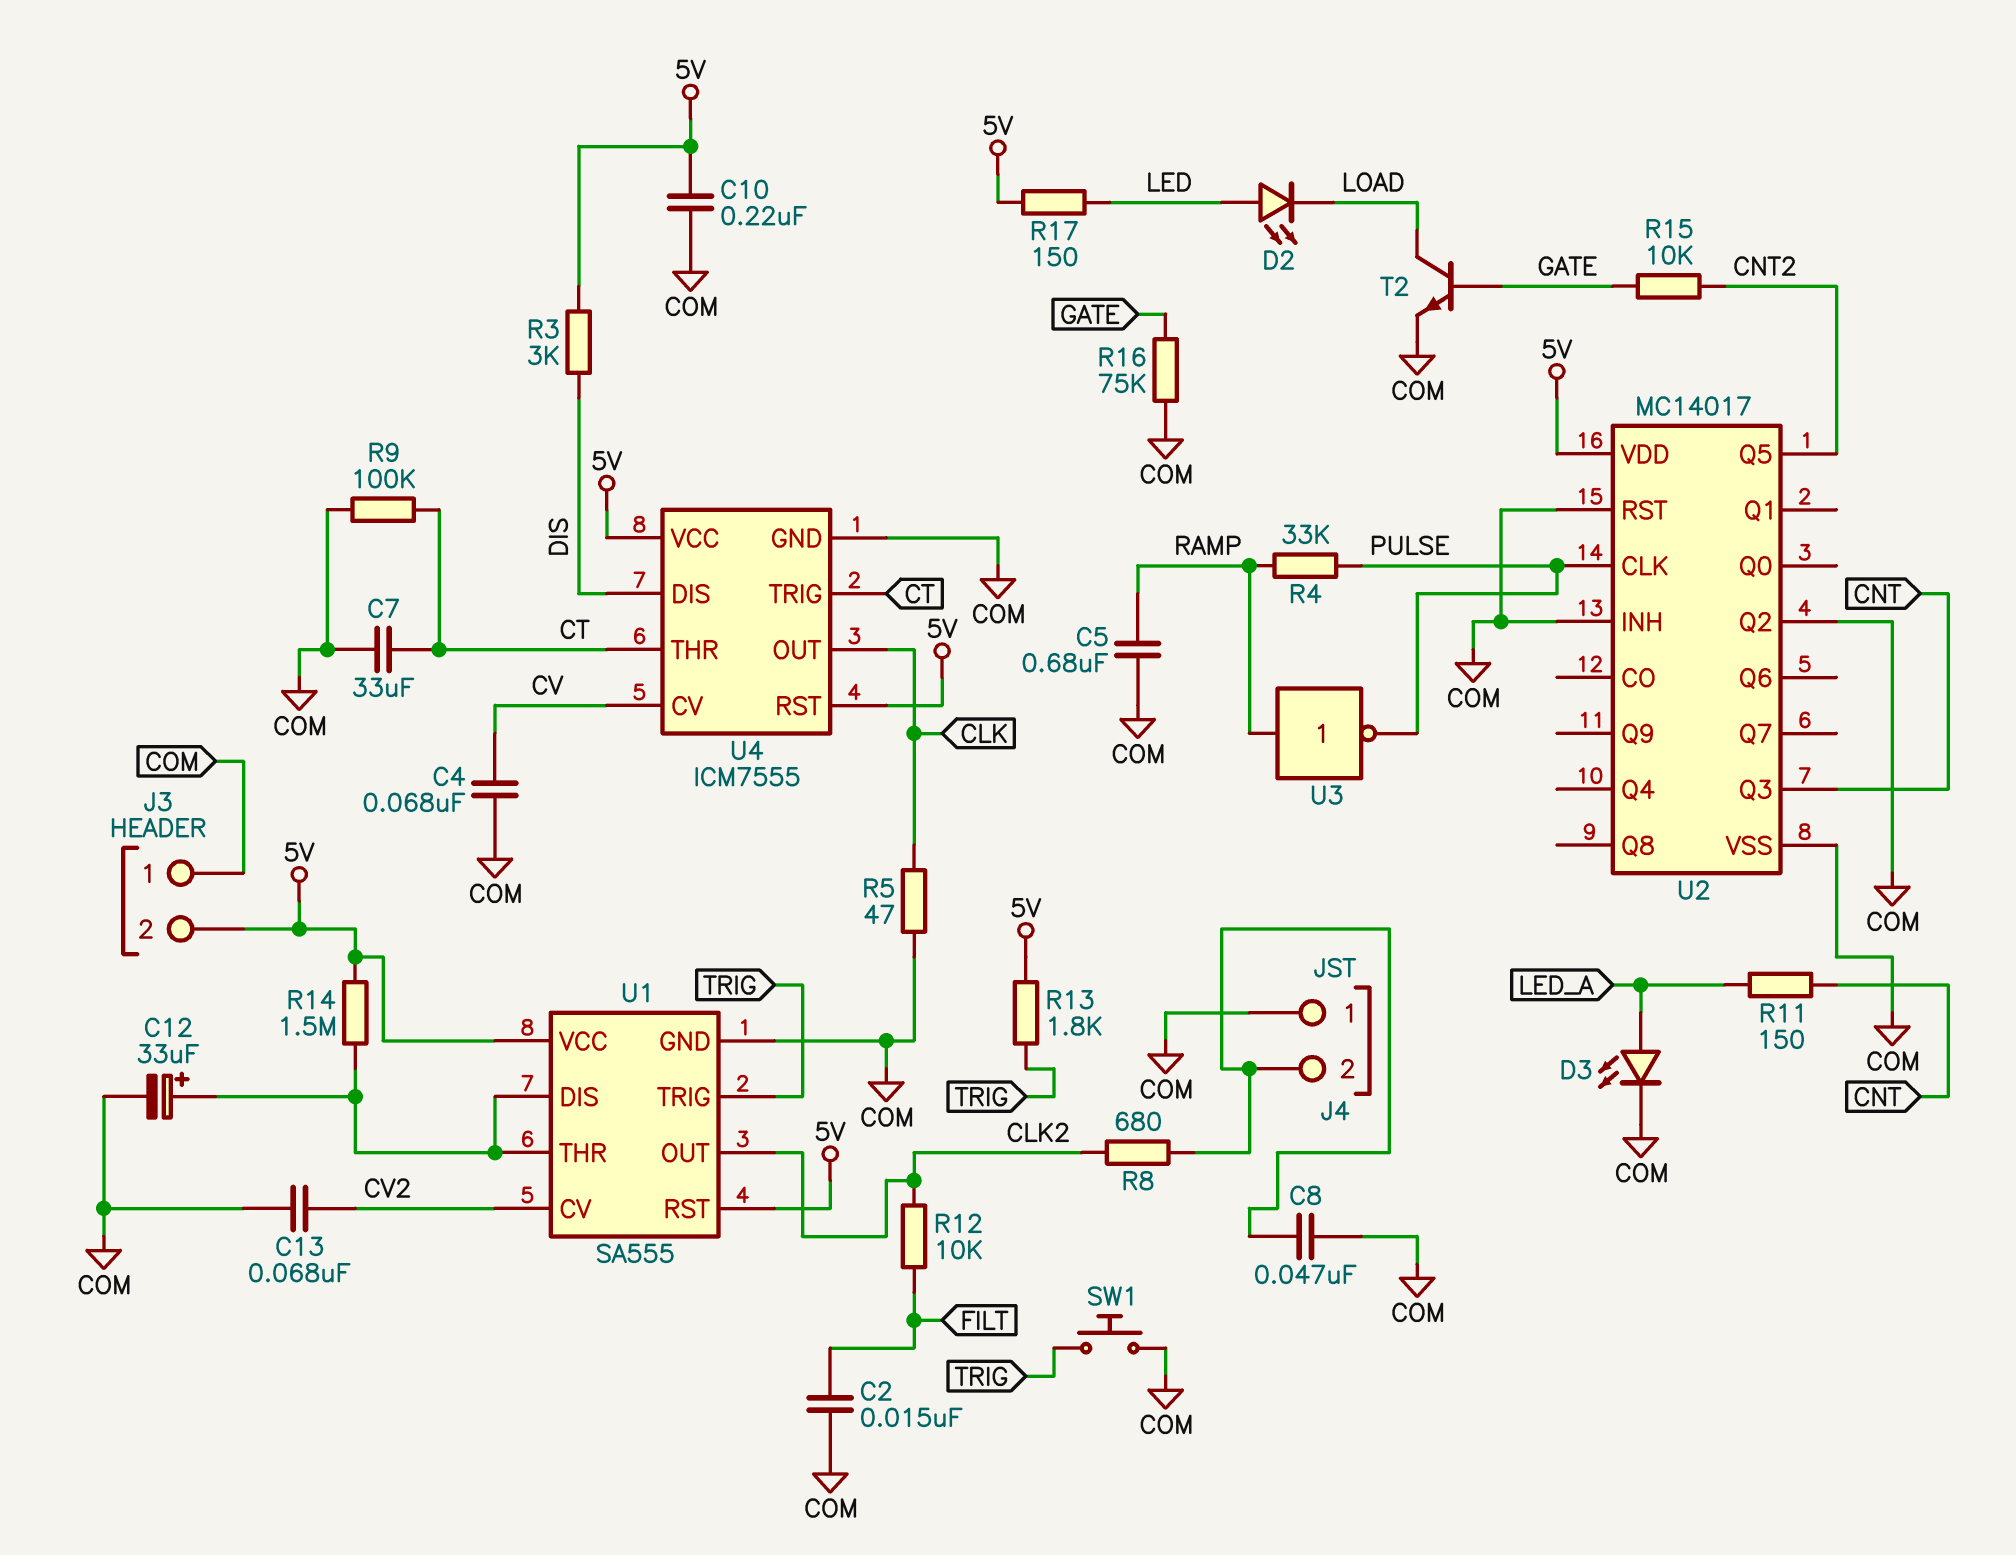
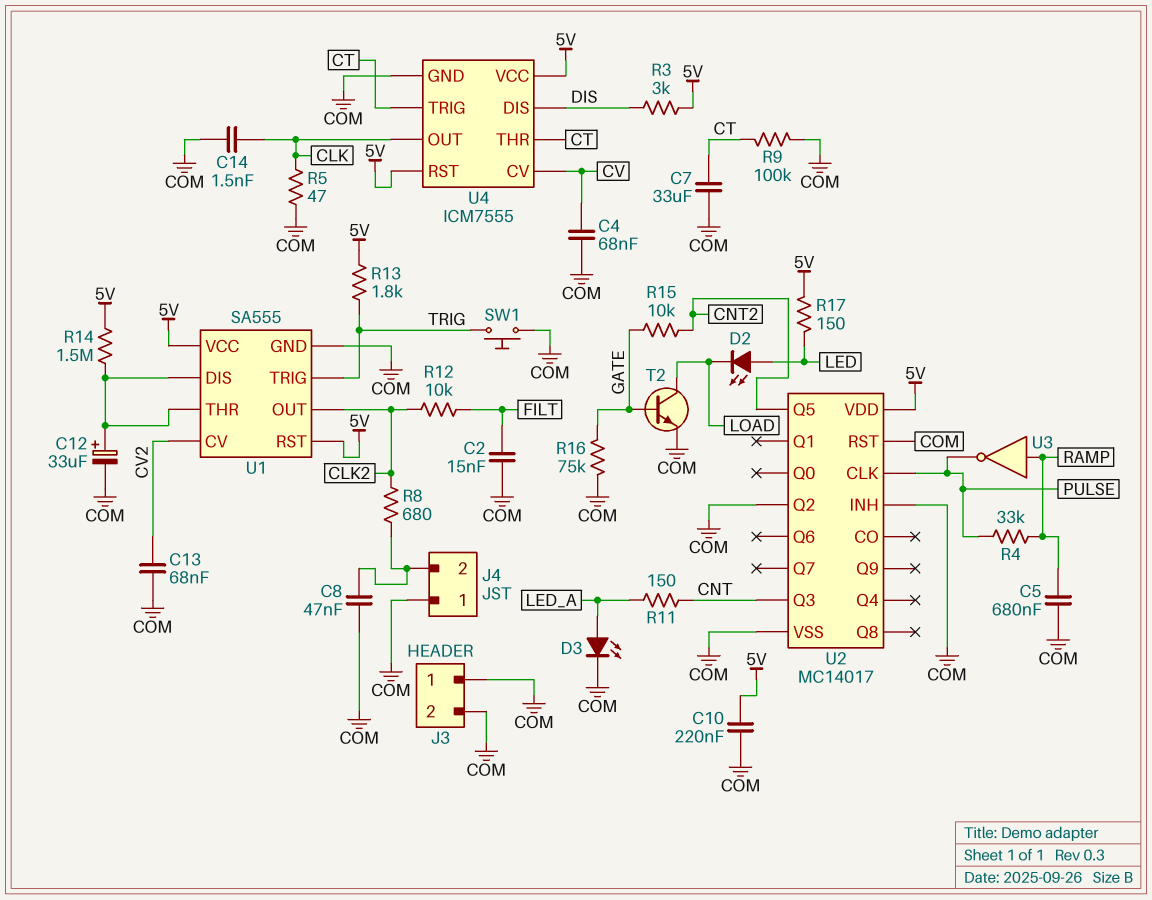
C14: none -> 1.5nF (CLK, COM)
J3 pin 2: 5V -> COM

